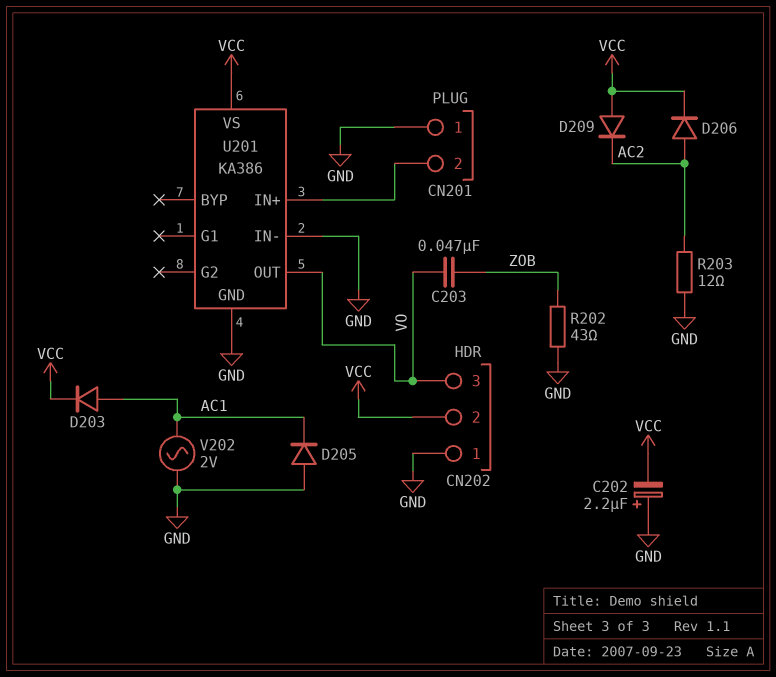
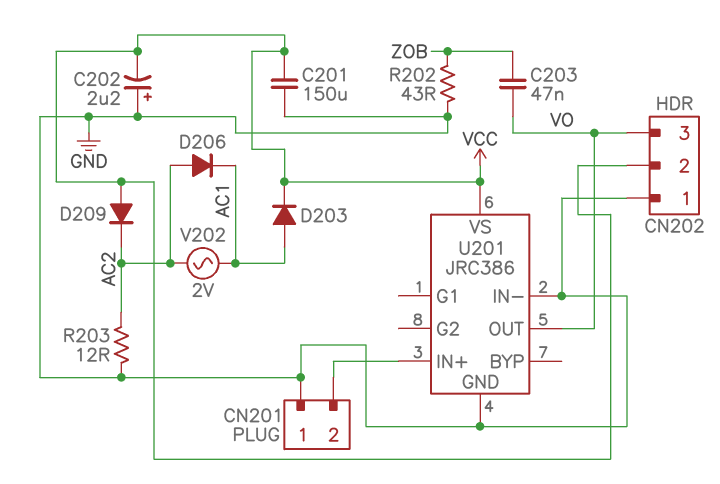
C201: none -> 150uF (GND, VCC)
D205: diode (A GND, K AC1) -> none
D206: diode (A AC2, K VCC) -> diode (A AC2, K AC1)
U201: KA386 -> JRC386
V202: AC 2V (AC1, GND) -> AC 2V (AC1, AC2)

